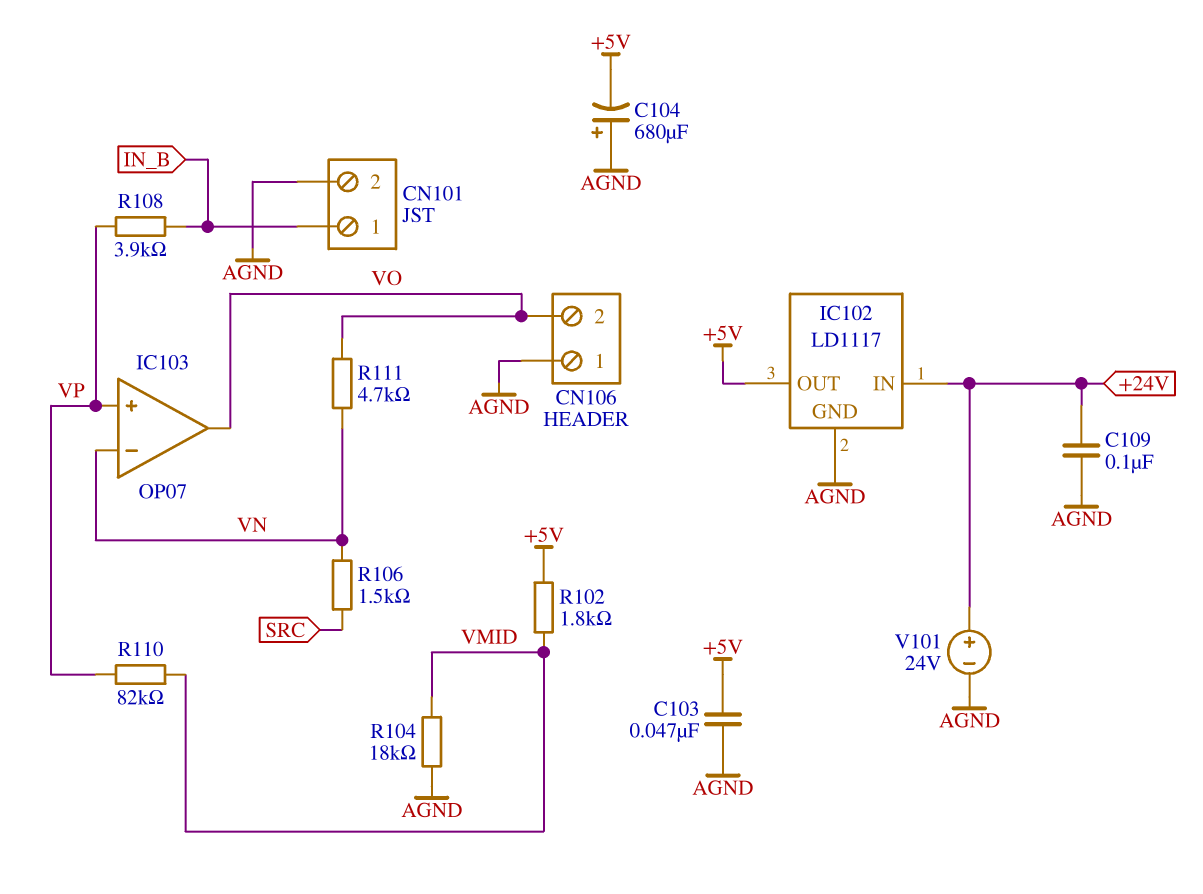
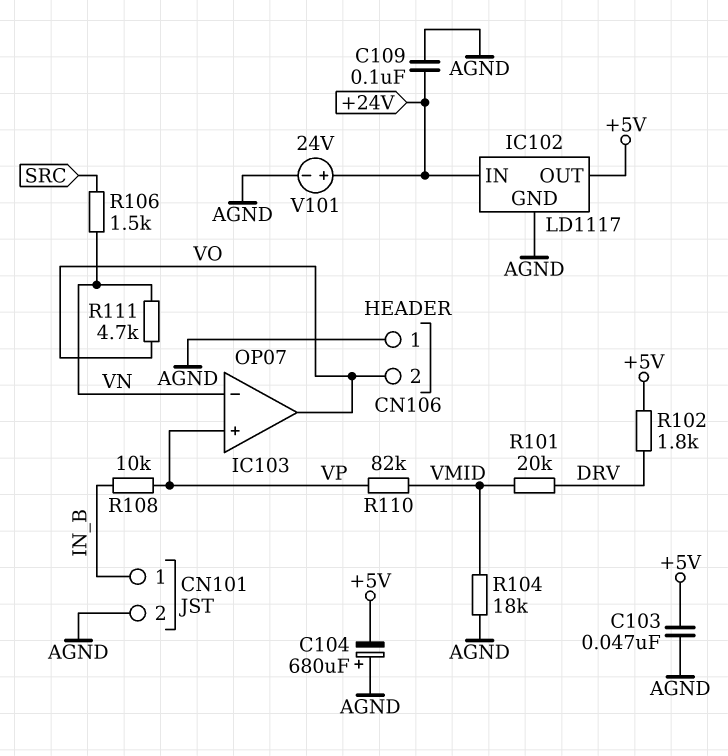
R101: none -> 20k (DRV, VMID)
R102: 1.8k (+5V, VMID) -> 1.8k (+5V, DRV)
R108: 3.9k (IN_B, VP) -> 10k (IN_B, VP)

